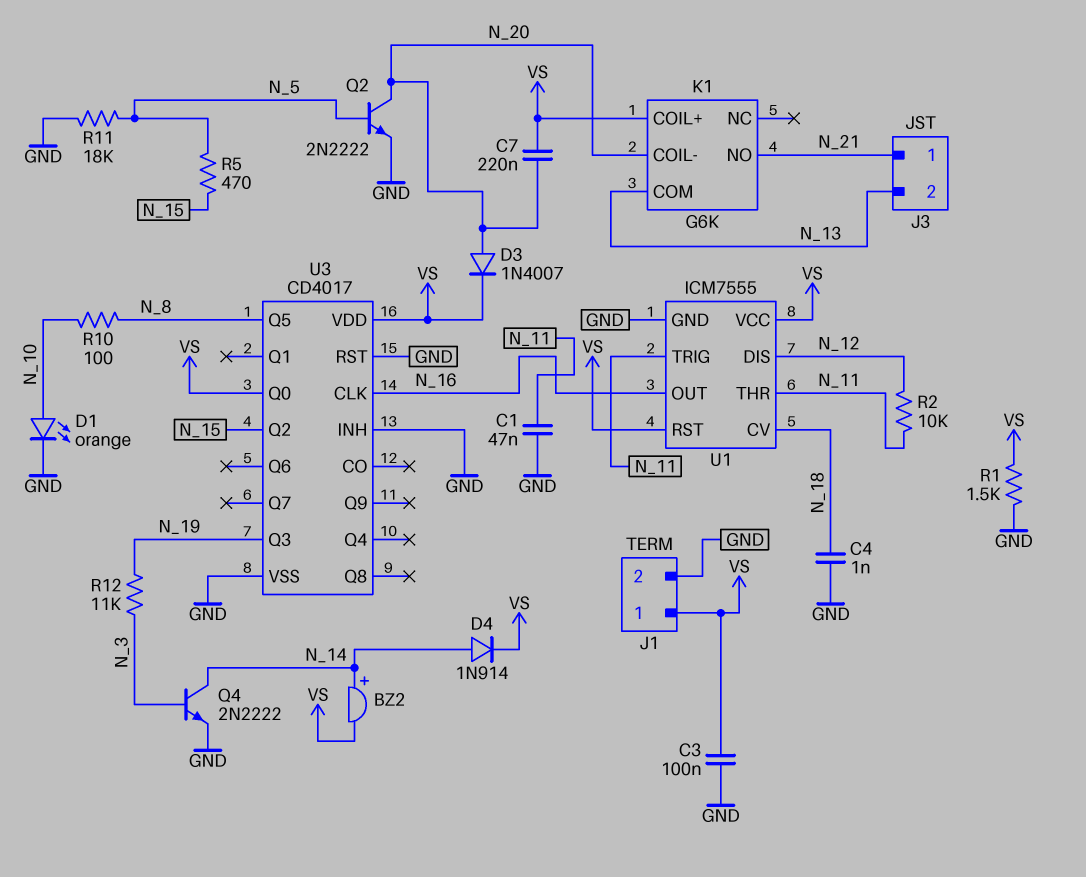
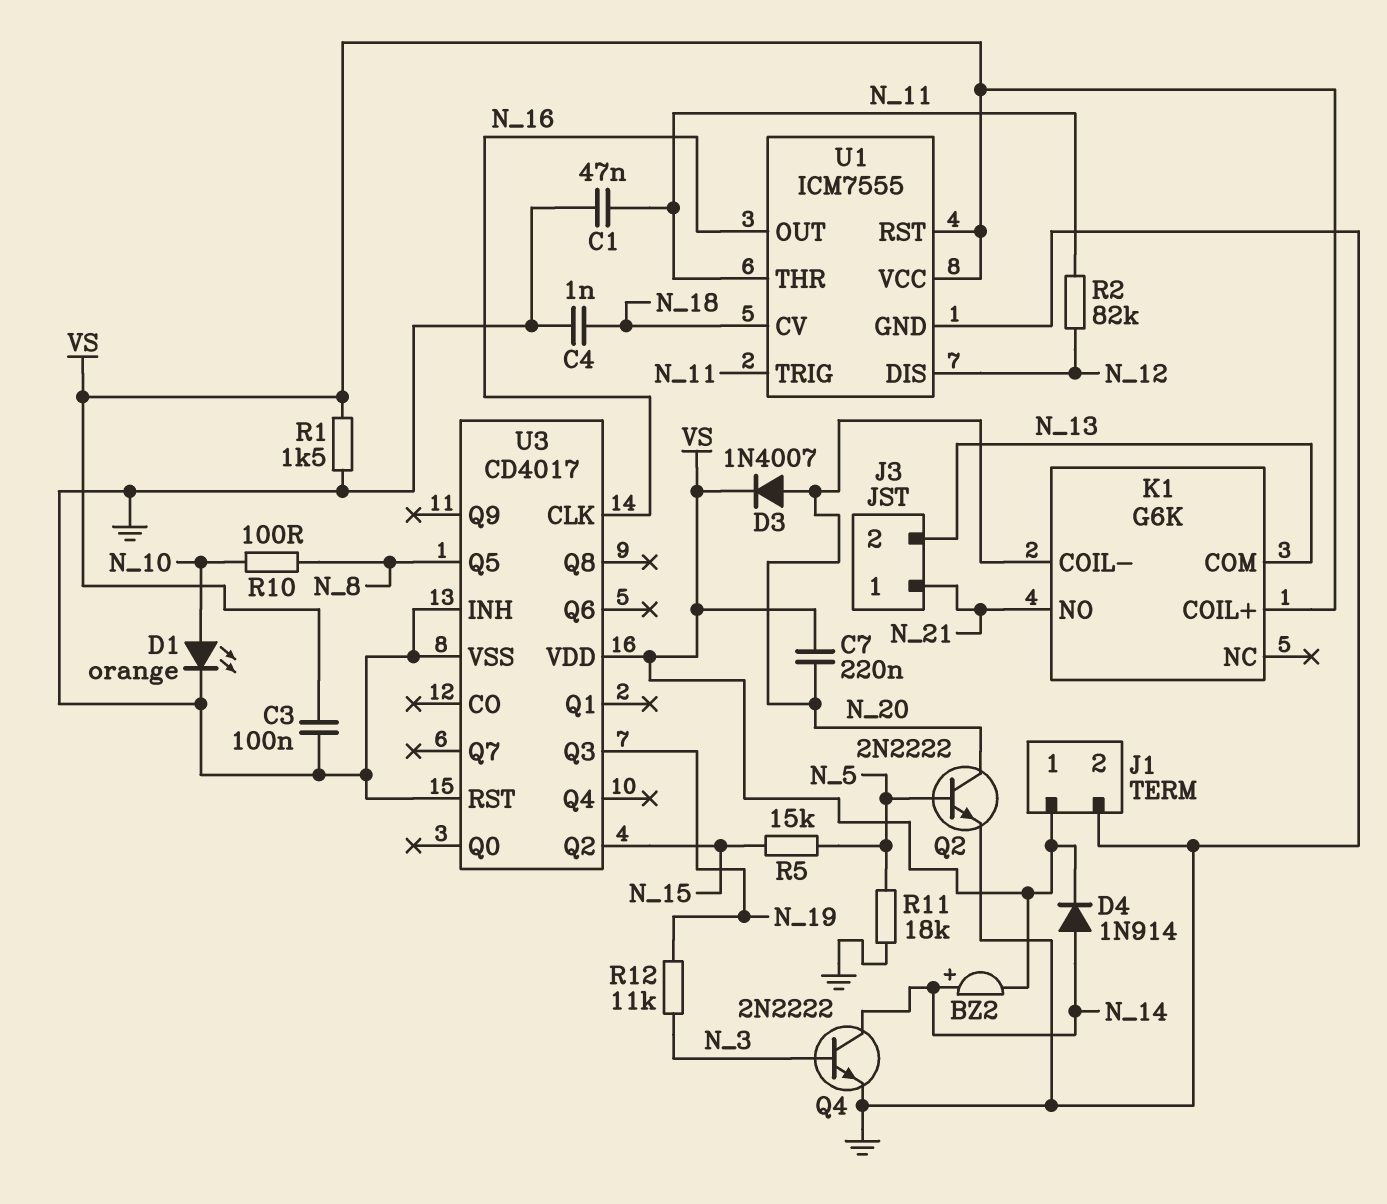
R2: 10k (N_11, N_12) -> 82k (N_11, N_12)
R5: 470 (N_5, N_15) -> 15k (N_5, N_15)
U3 pin Q0: VS -> none

